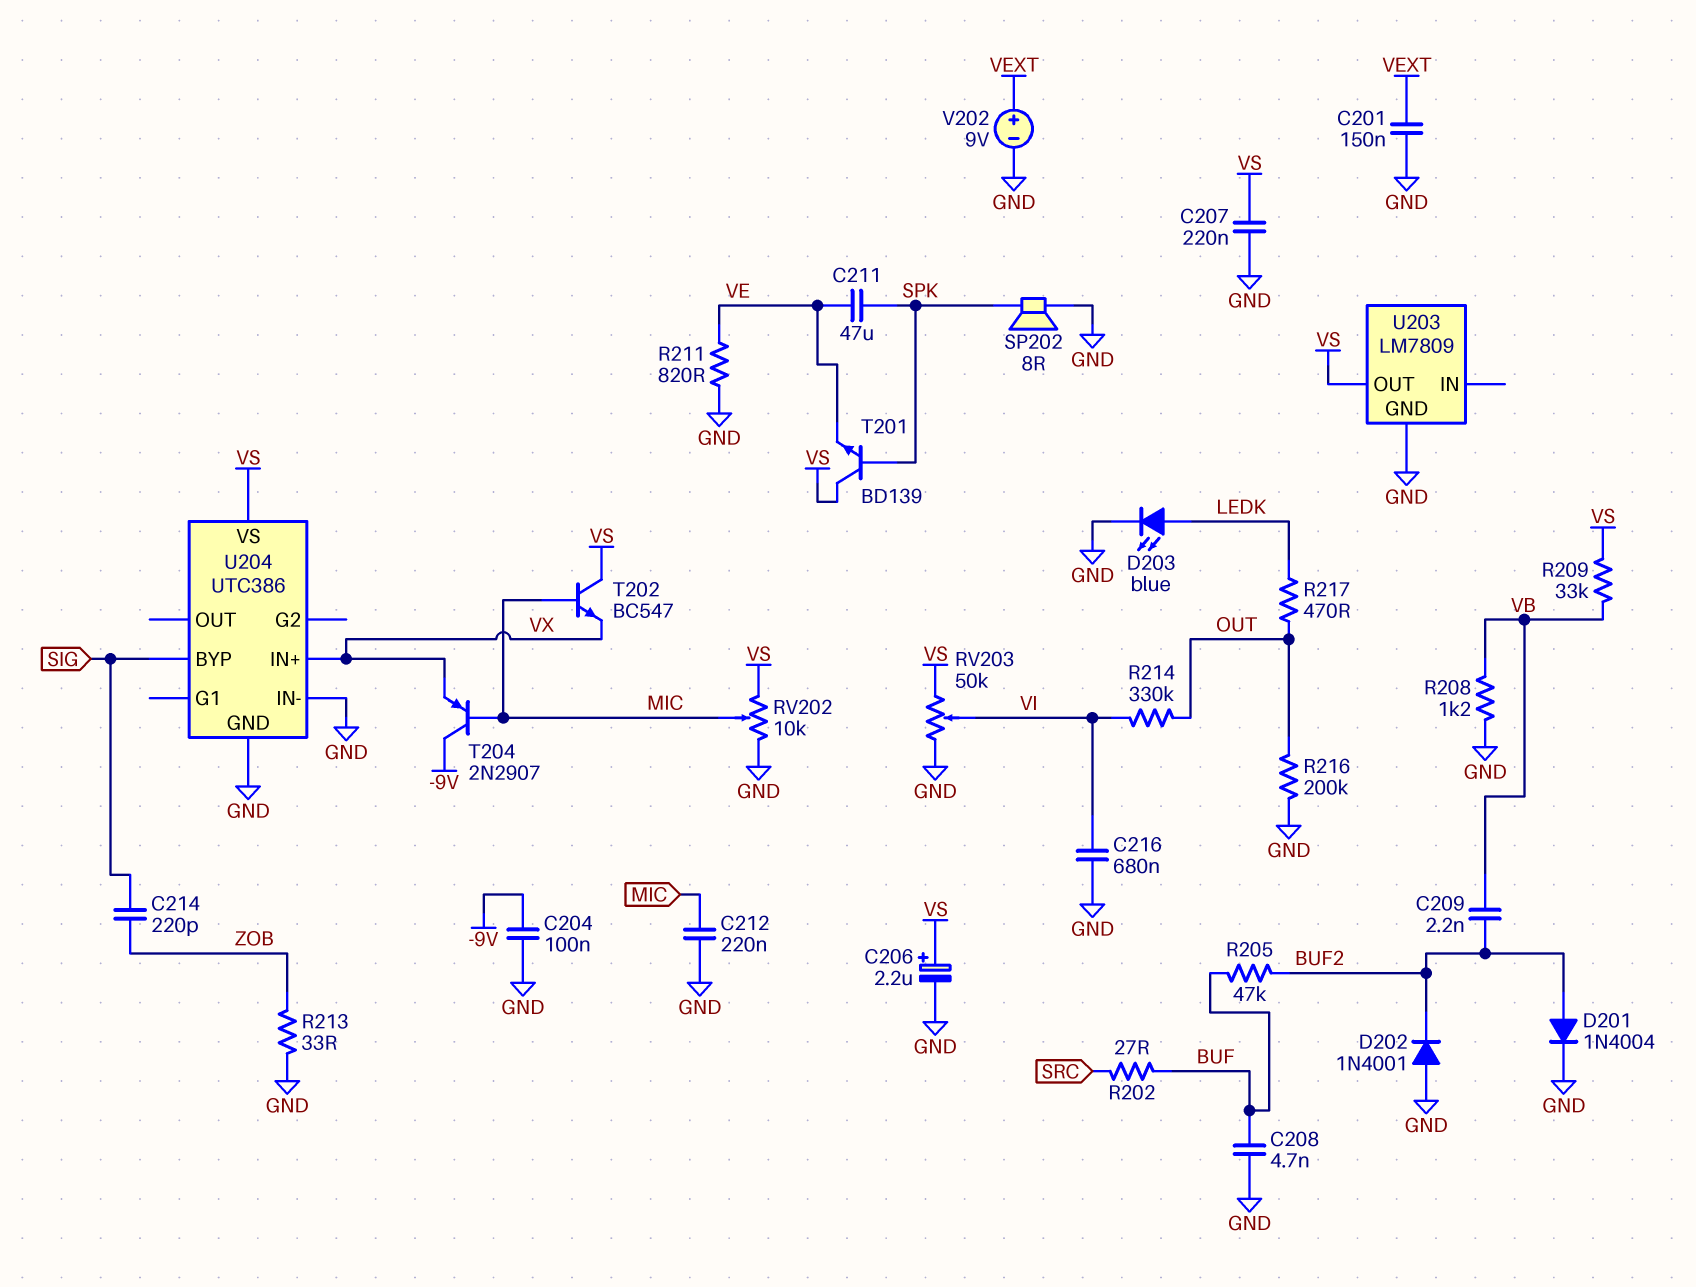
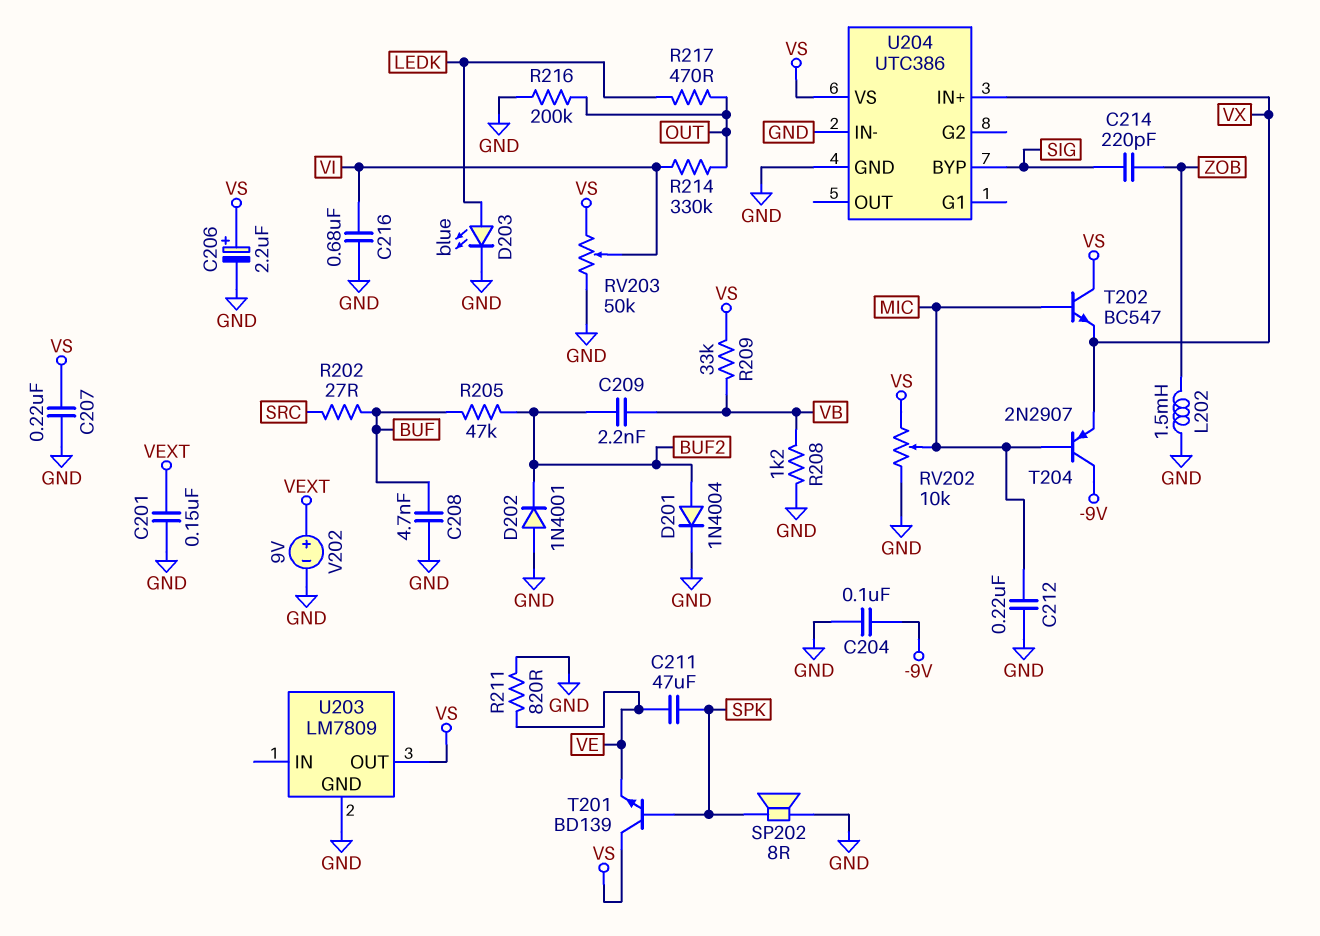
L202: none -> 1.5mH (GND, ZOB)
R213: 33 (GND, ZOB) -> none

